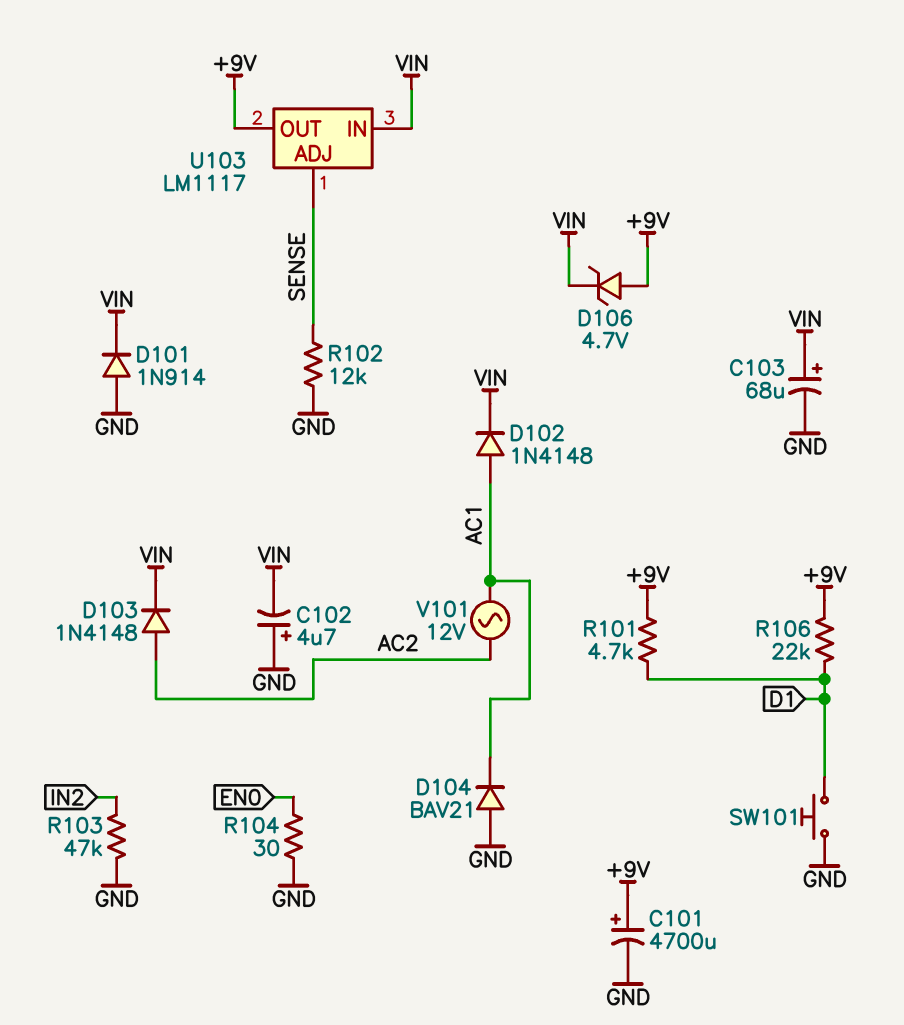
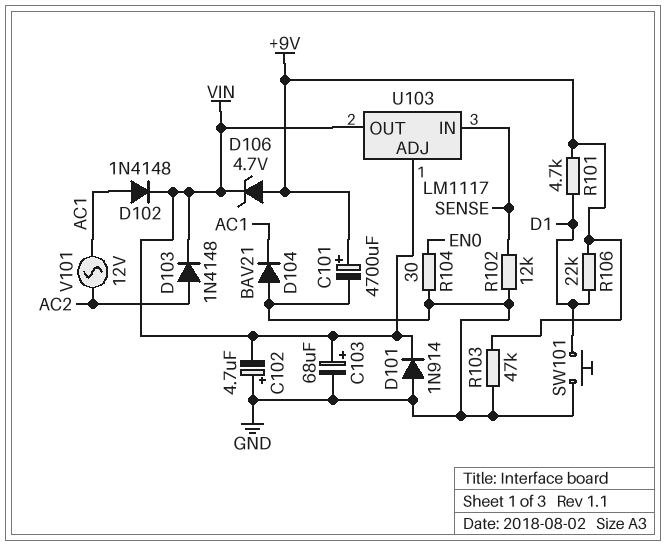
R103: 47k (GND, IN2) -> 47k (+9V, GND)
U103 pin ADJ: SENSE -> VIN
U103 pin IN: VIN -> SENSE
U103 pin OUT: +9V -> VIN

